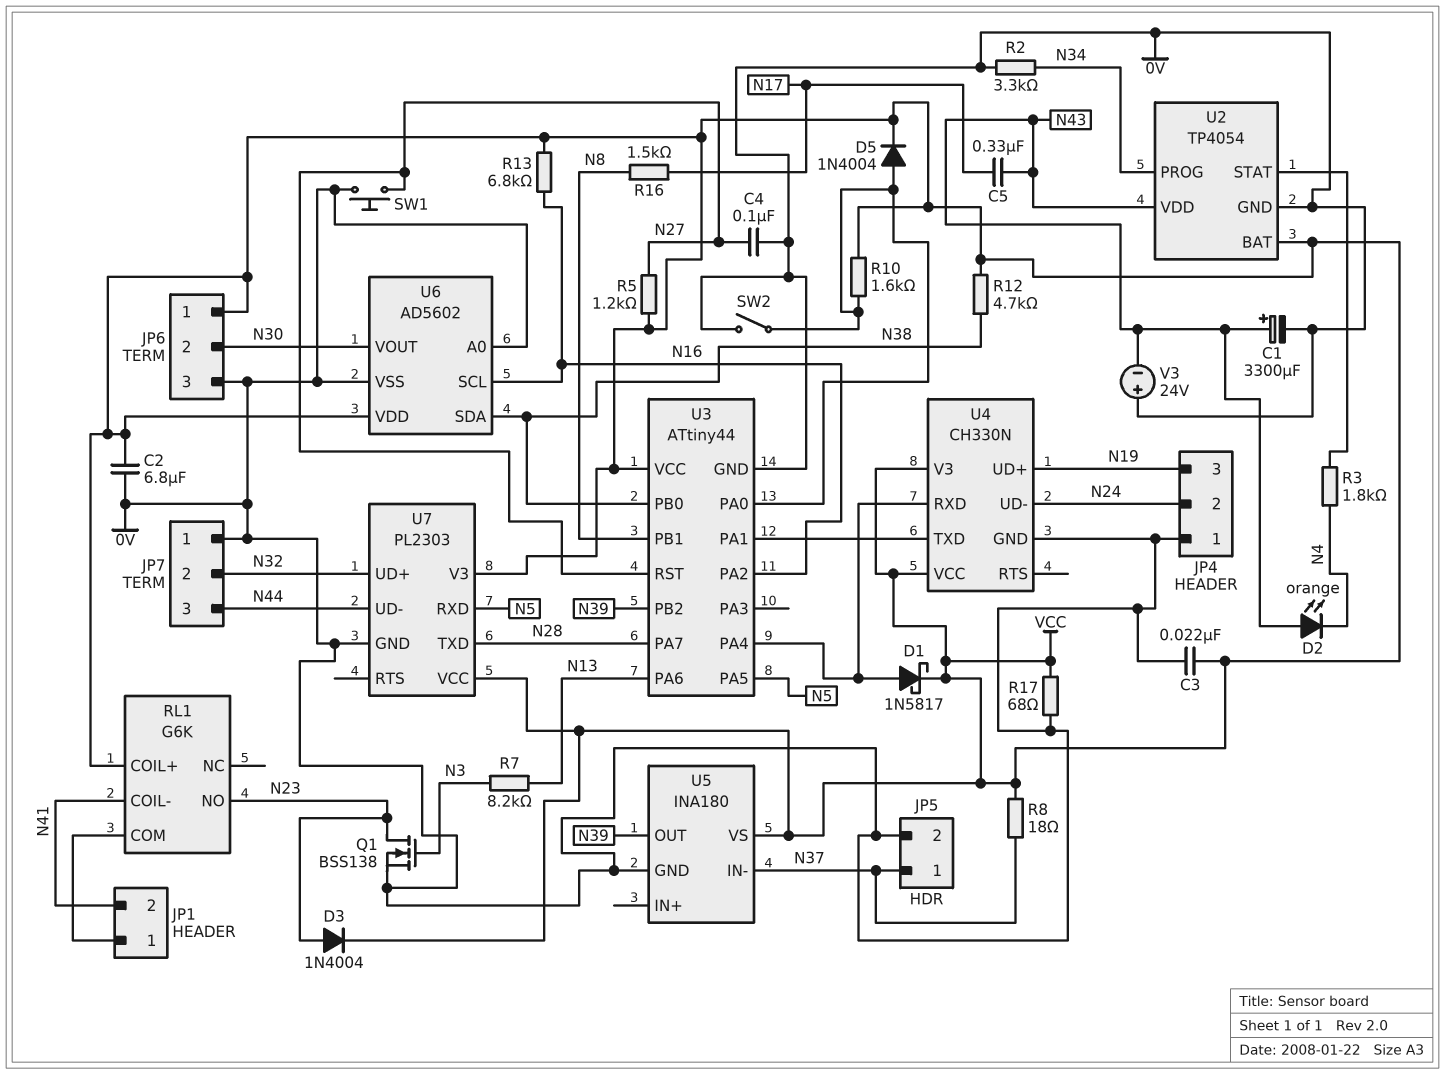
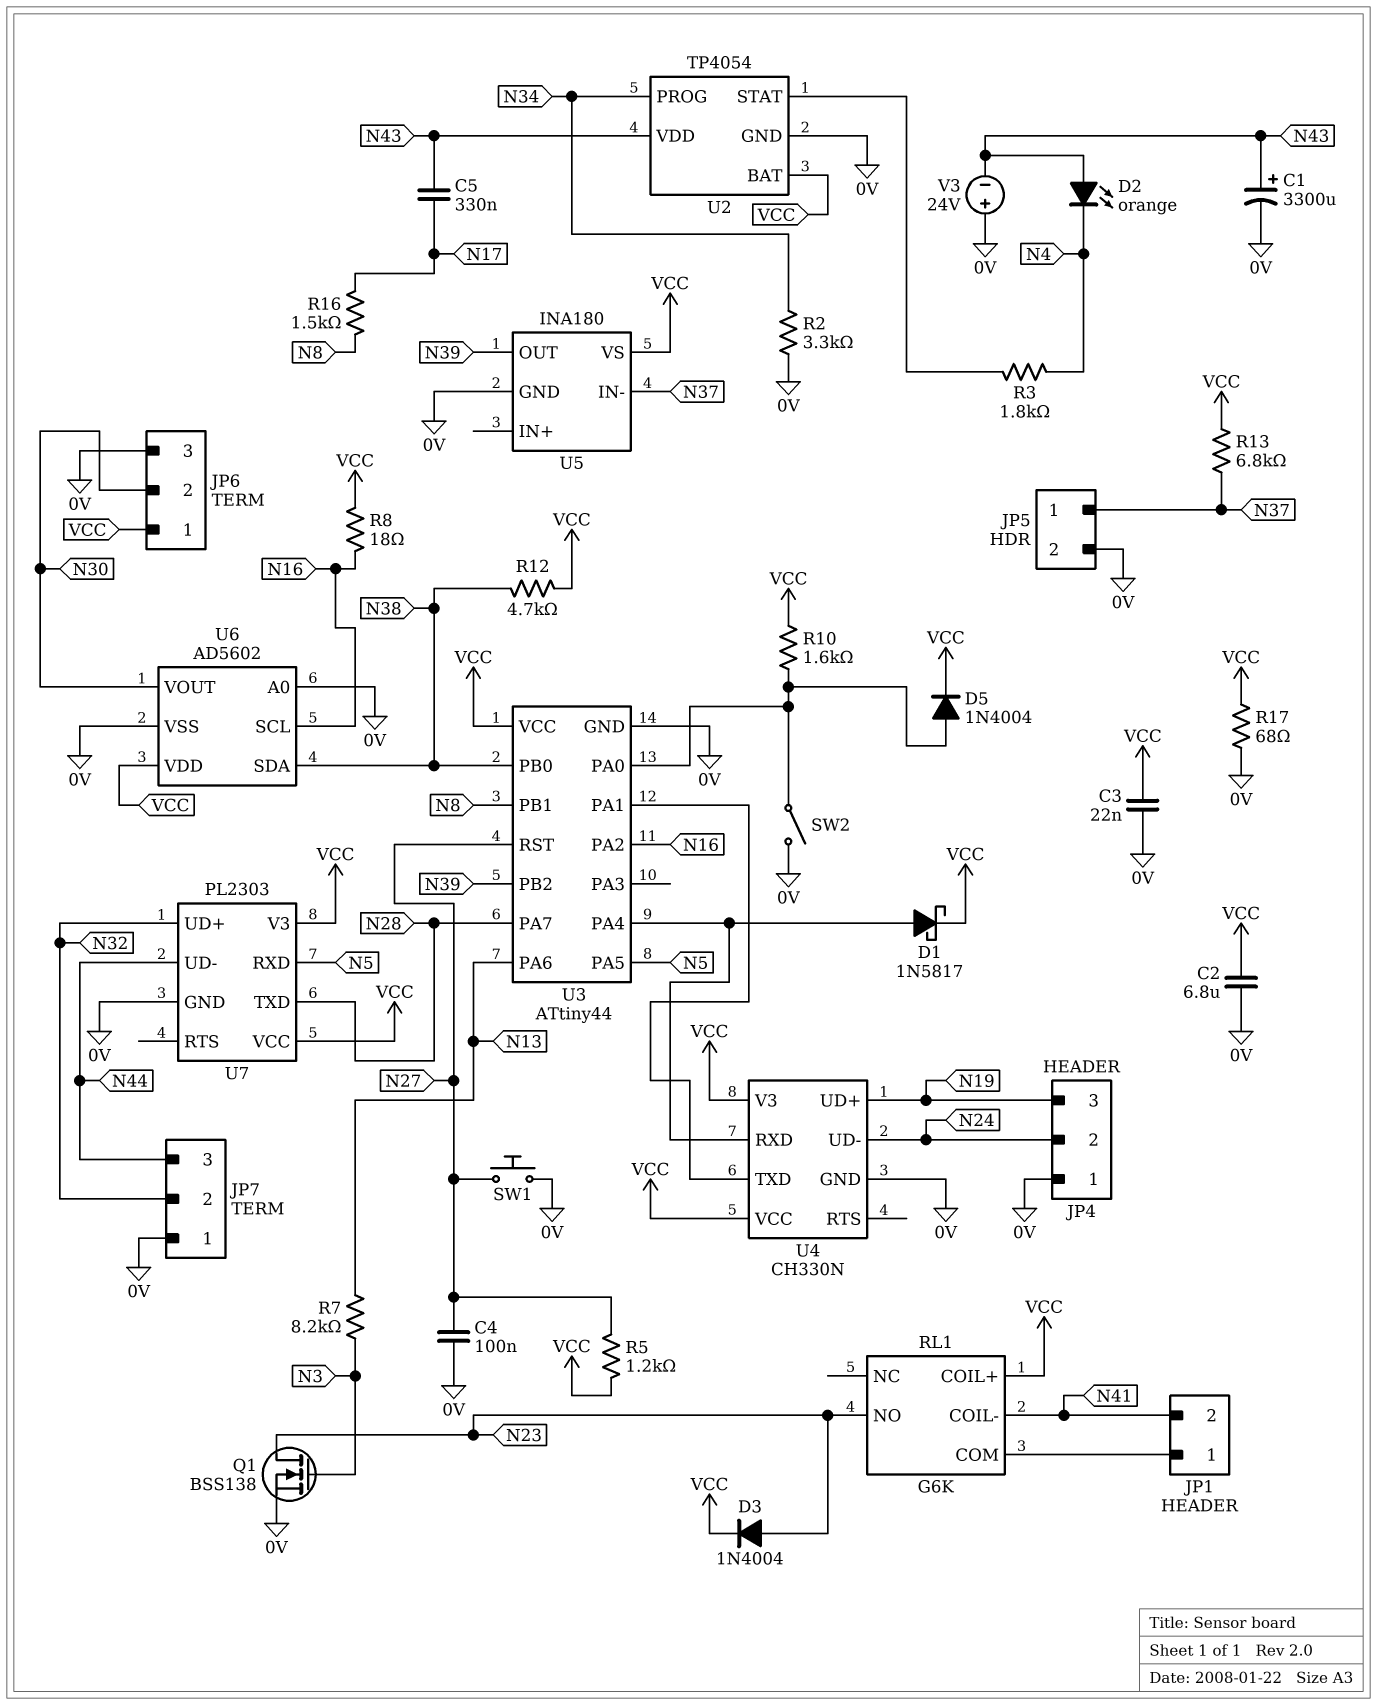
R8: 18 (N37, VCC) -> 18 (N16, VCC)
R13: 6.8k (N16, VCC) -> 6.8k (N37, VCC)

